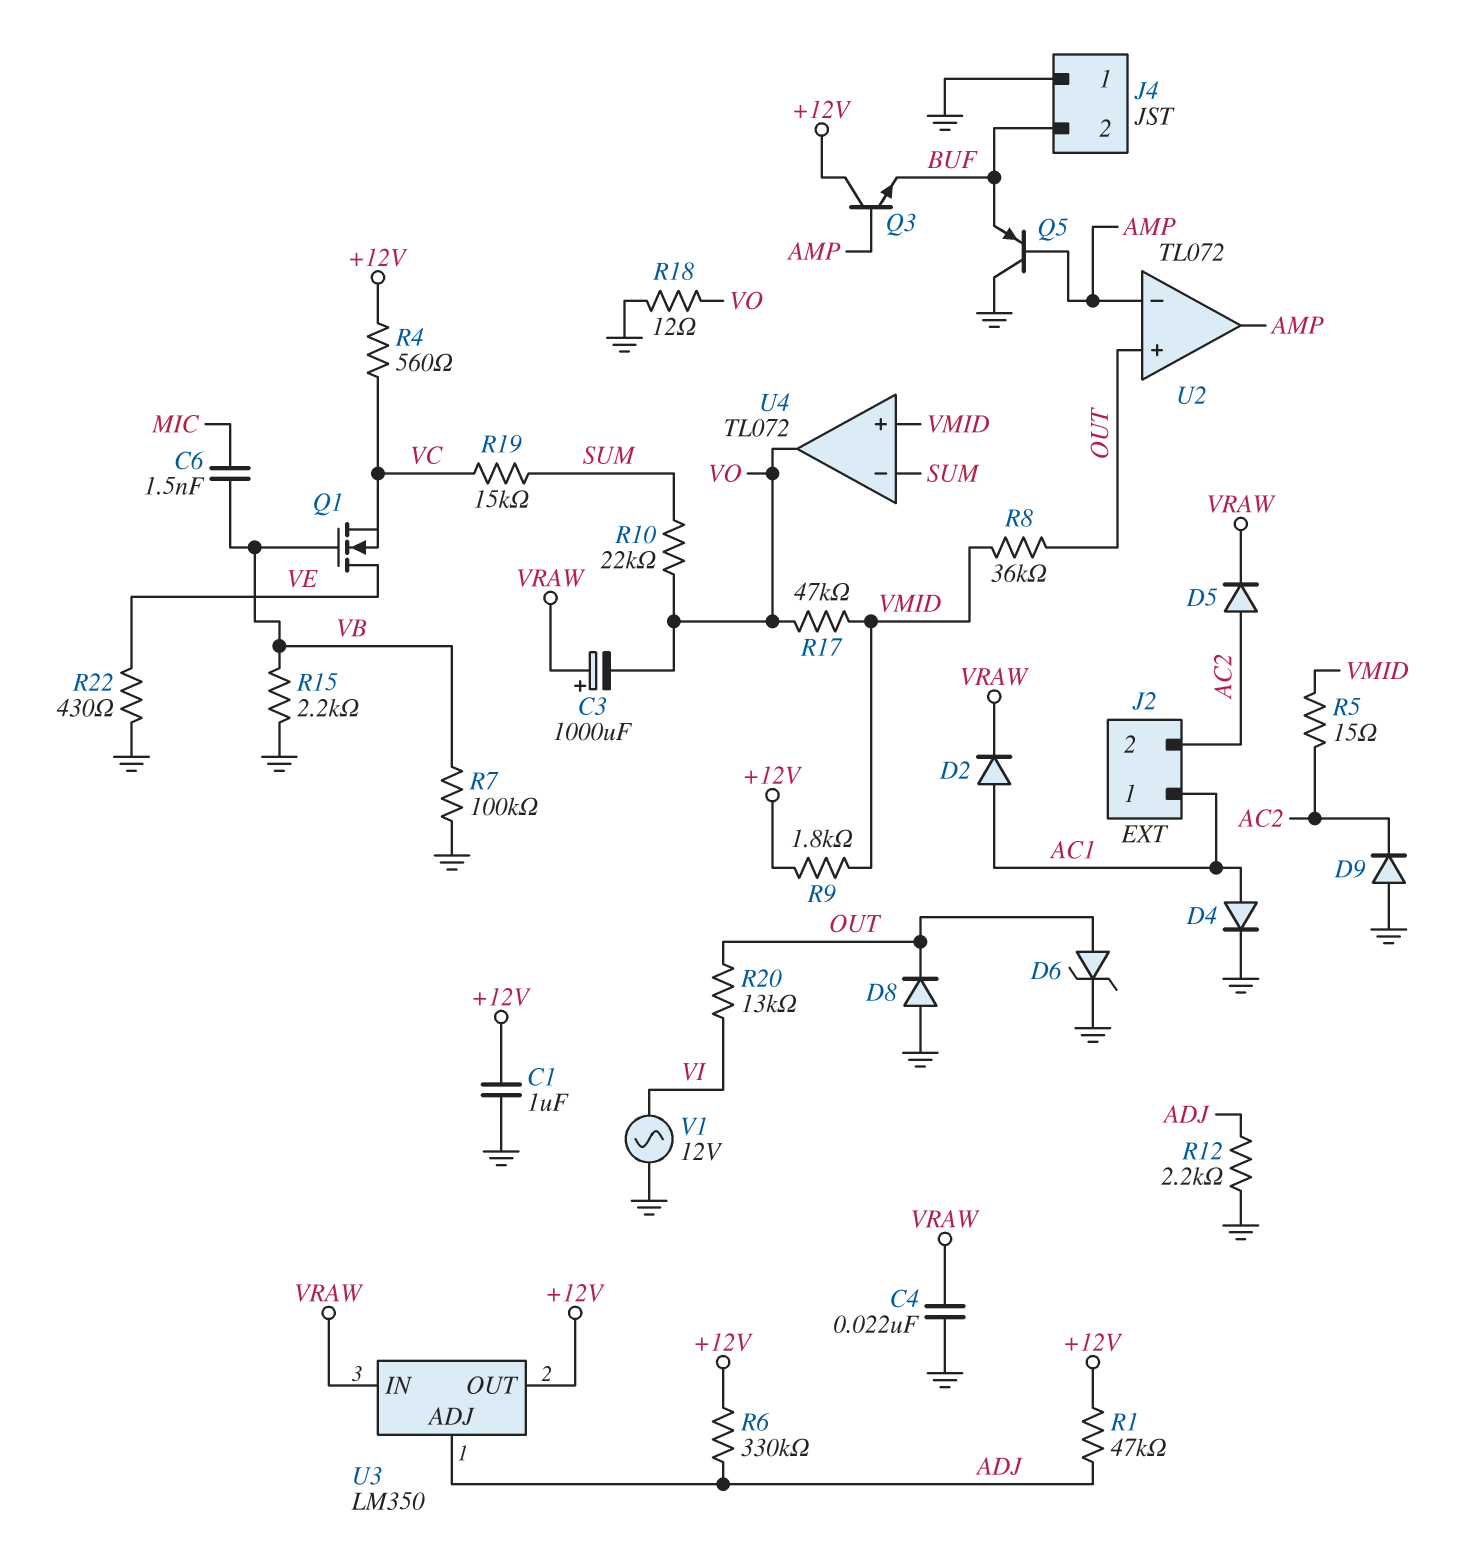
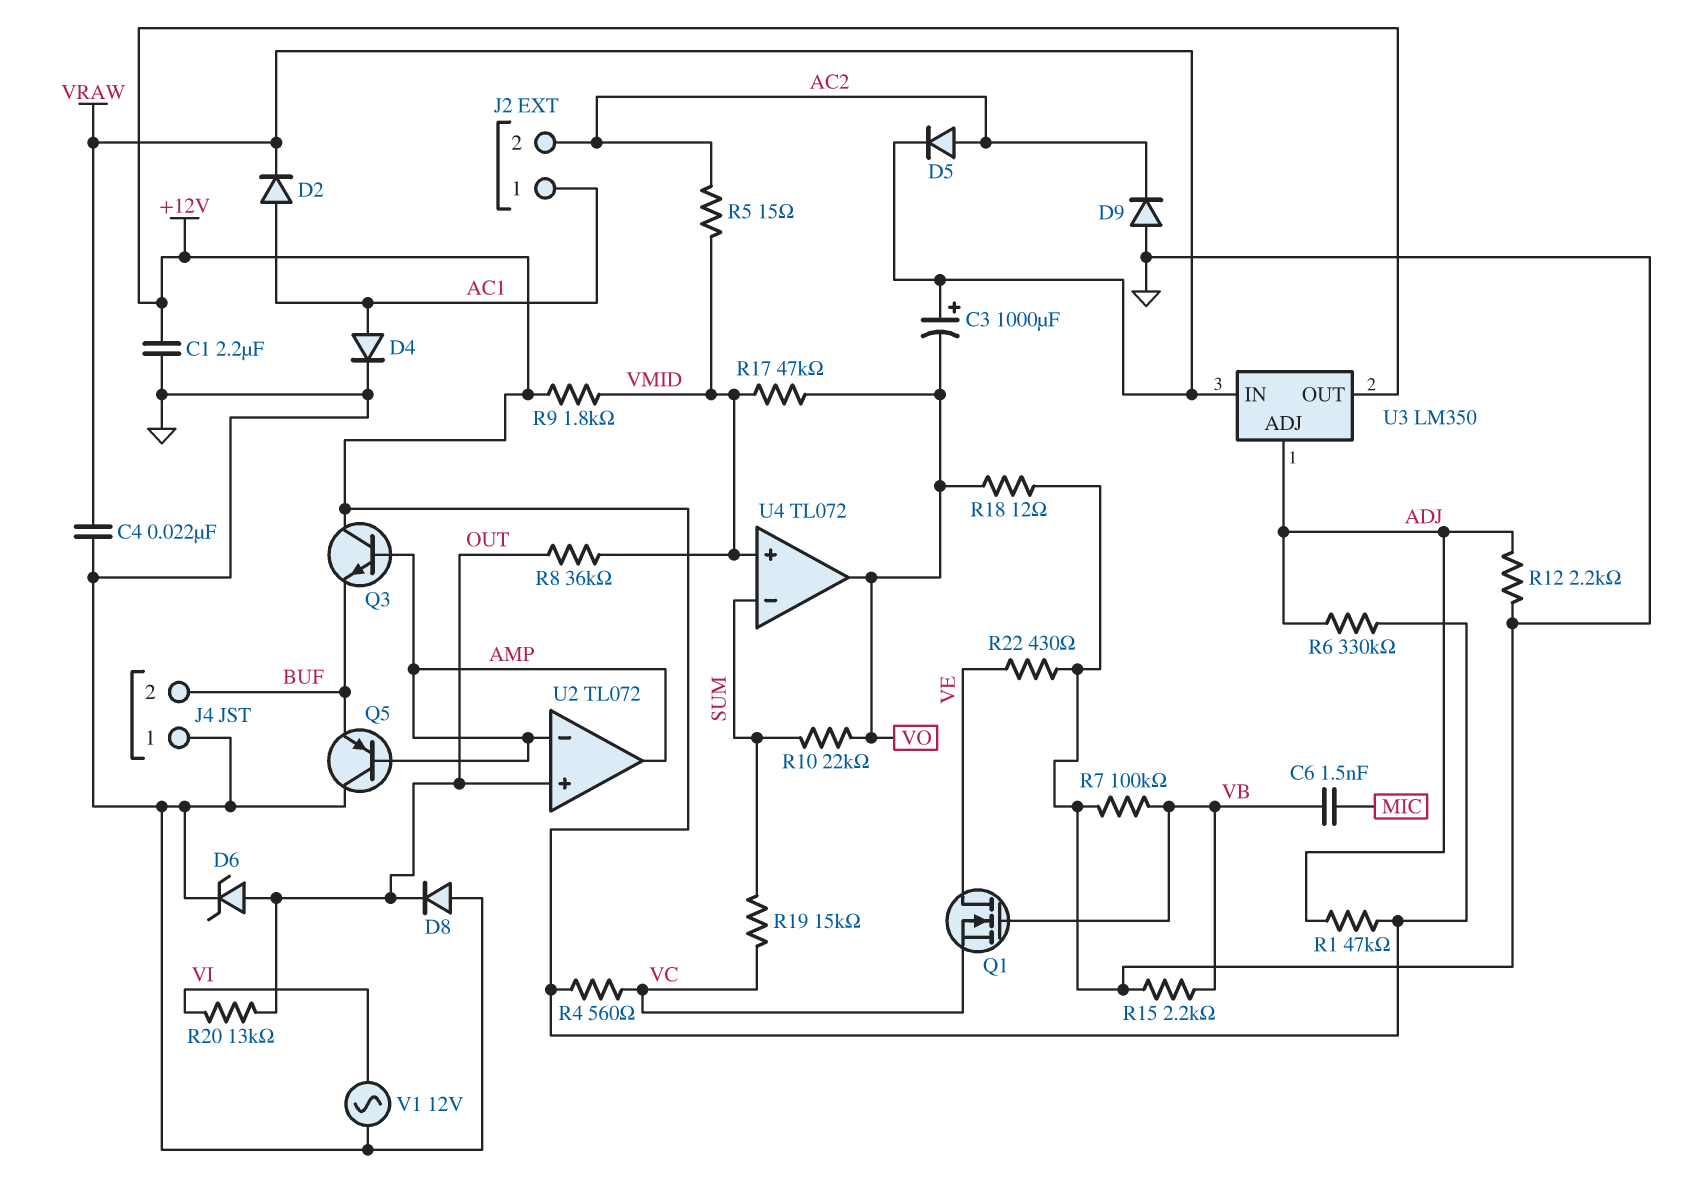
C1: 1uF (+12V, GND) -> 2.2uF (+12V, GND)

